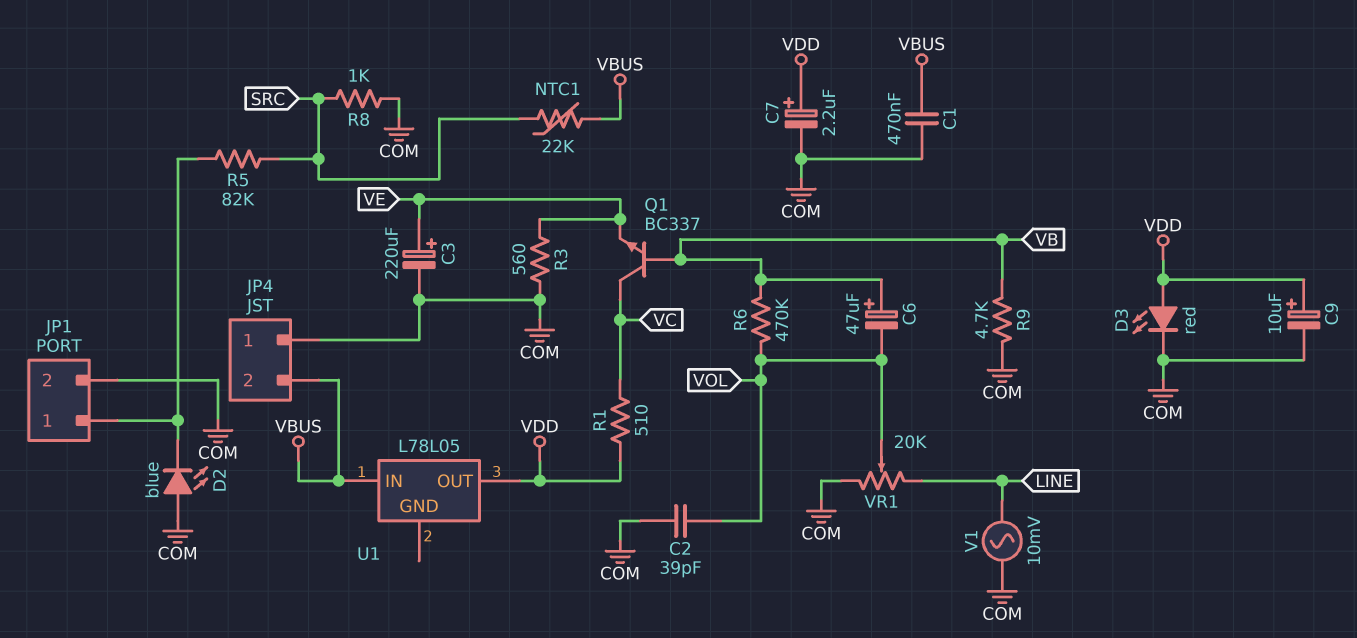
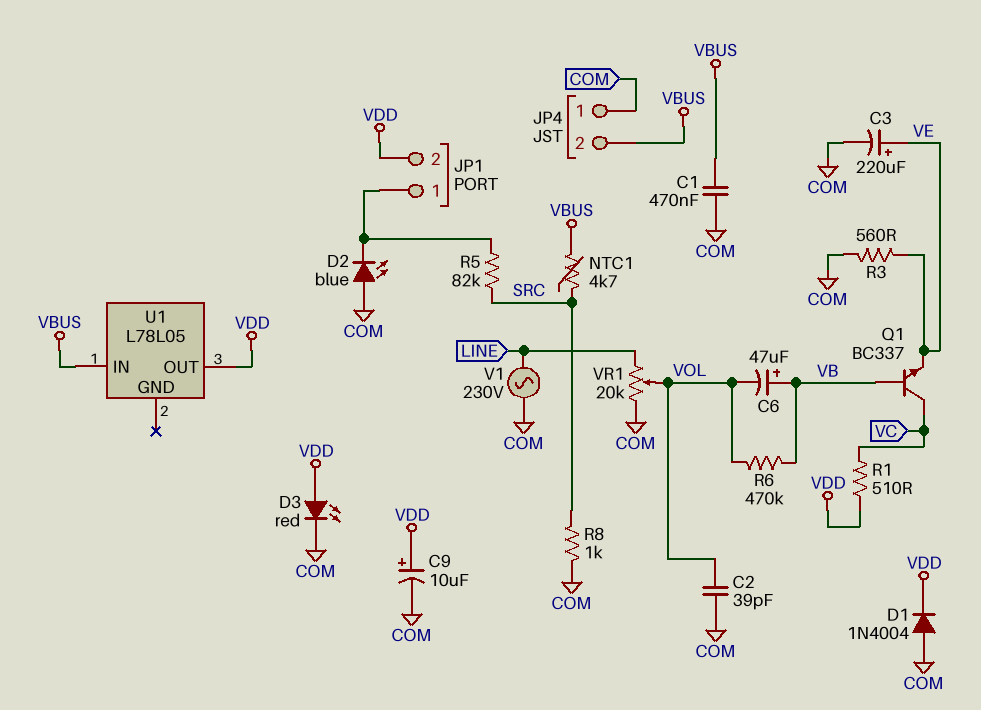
C7: 2.2uF (plus VDD, minus COM) -> none
D1: none -> diode 1N4004 (A COM, K VDD)
JP1 pin 2: COM -> VDD
NTC1: 22k (SRC, VBUS) -> 4.7k (SRC, VBUS)
R9: 4.7k (COM, VB) -> none
V1: AC 10mV (COM, LINE) -> AC 230V (COM, LINE)

